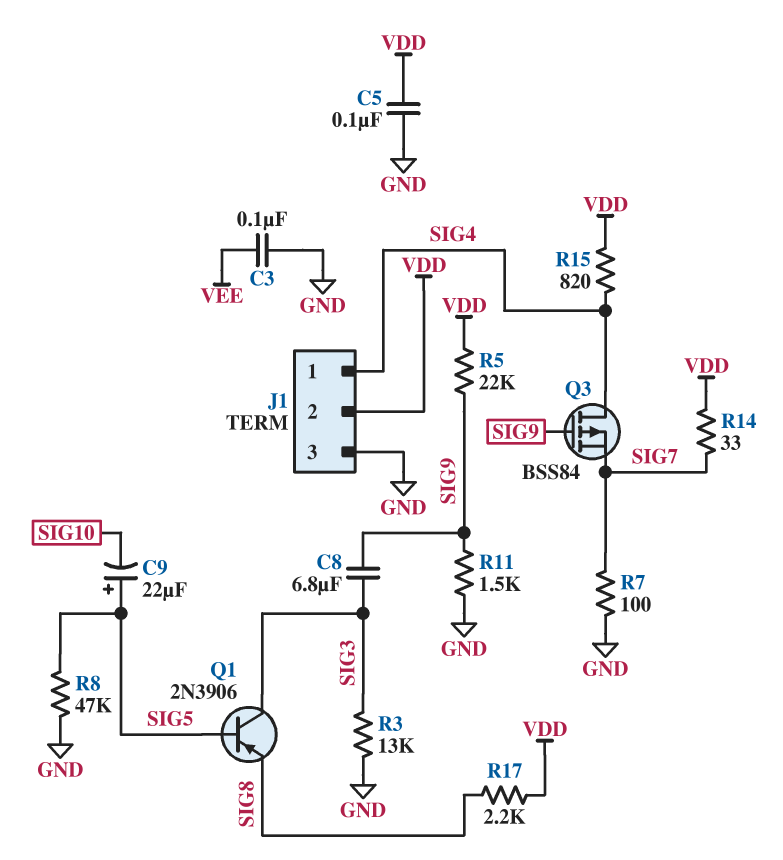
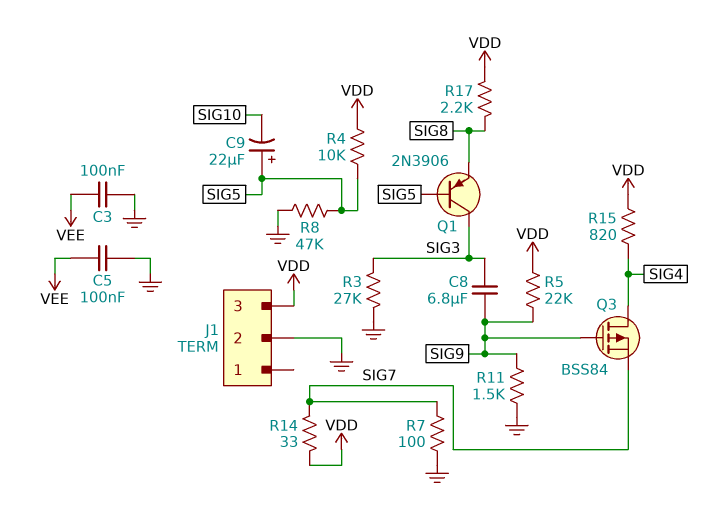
C5: 100nF (GND, VDD) -> 100nF (GND, VEE)
J1 pin 1: SIG4 -> none
J1 pin 2: VDD -> GND
J1 pin 3: GND -> VDD
R3: 13k (GND, SIG3) -> 27k (GND, SIG3)
R4: none -> 10k (SIG5, VDD)

